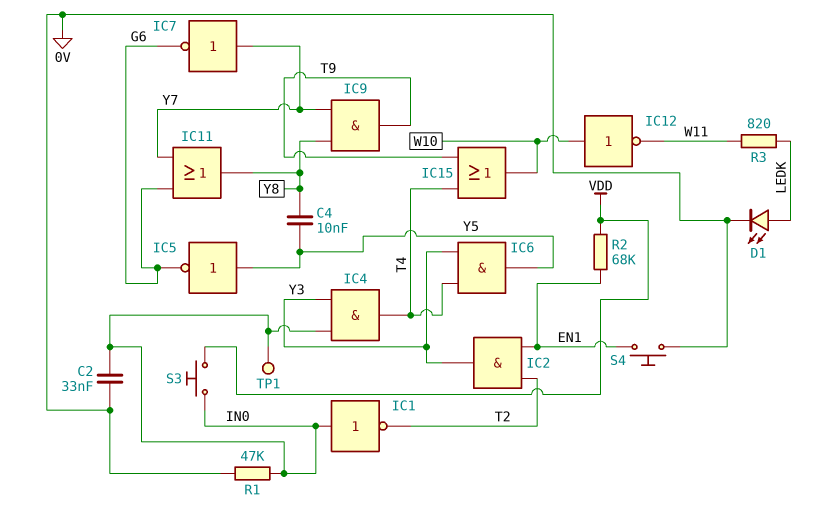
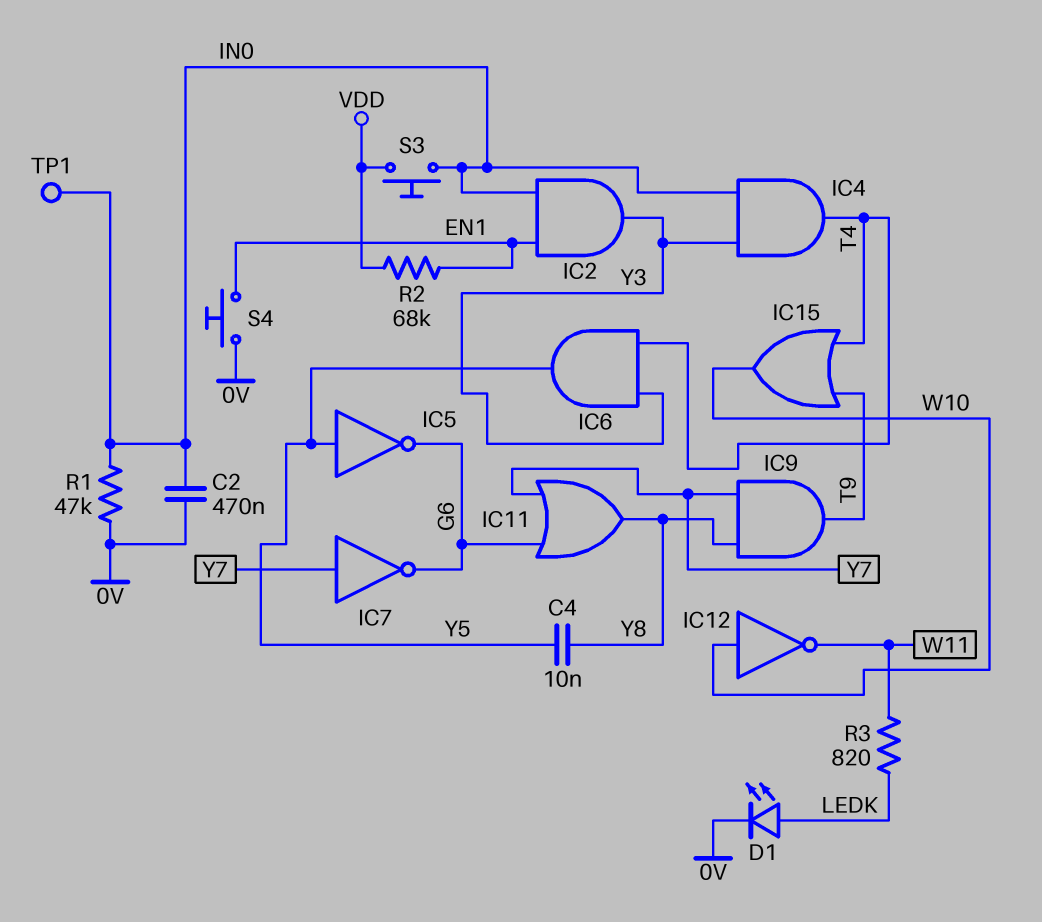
C2: 33nF (0V, IN0) -> 470nF (0V, IN0)
IC1: NOT (in IN0, out T2) -> none
IC2: AND (in EN1, in T2, out Y3) -> AND (in EN1, in IN0, out Y3)

